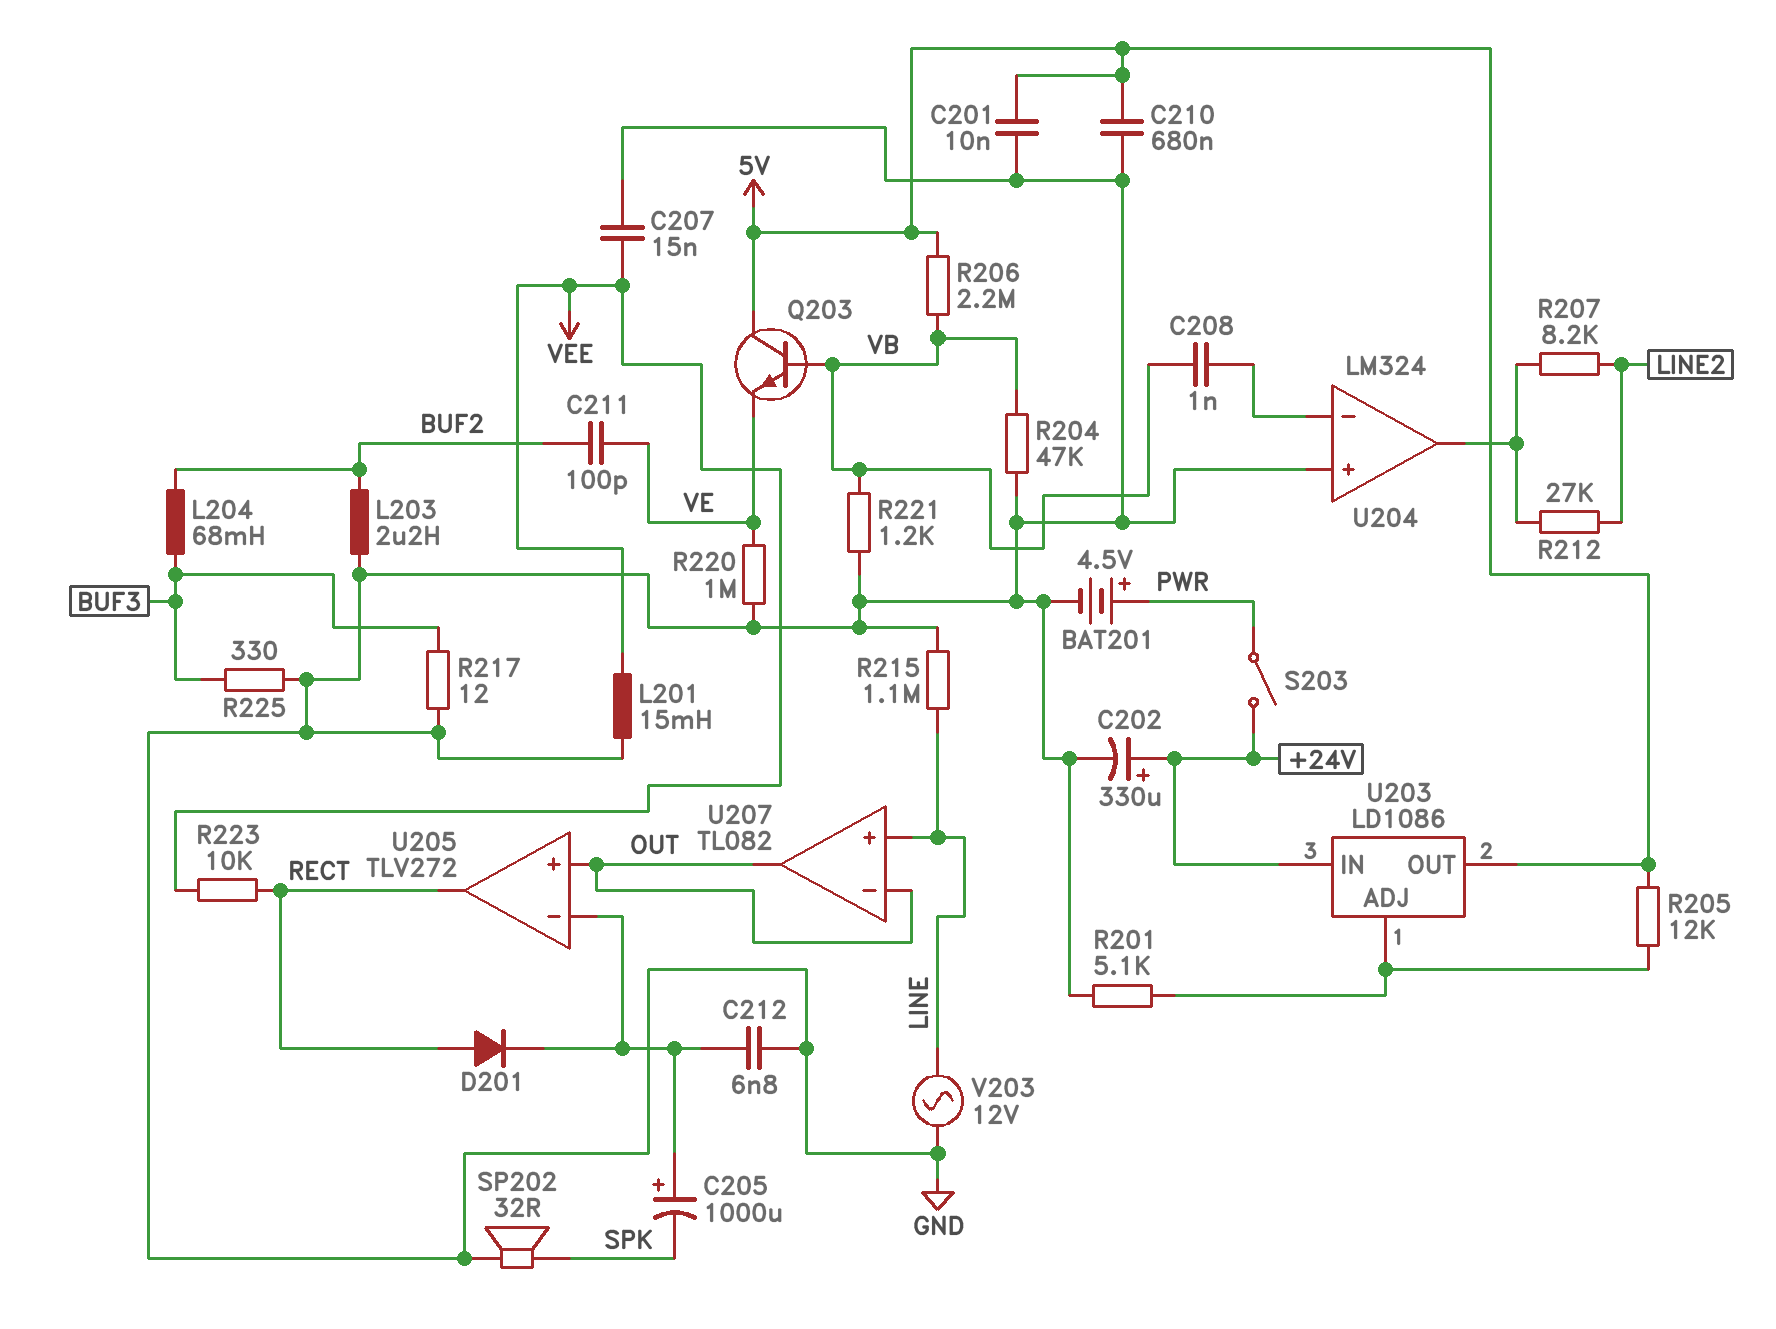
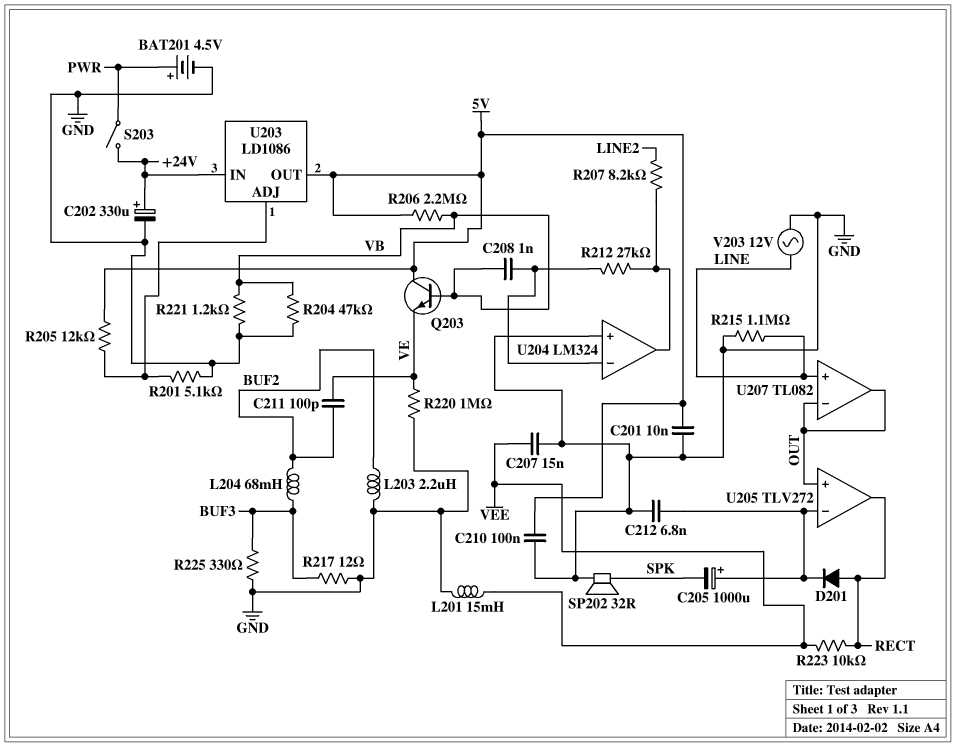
C210: 680nF (5V, GND) -> 100nF (5V, GND)
R212: 27k (LINE2, U204/out) -> 27k (U204/in-, U204/out)

